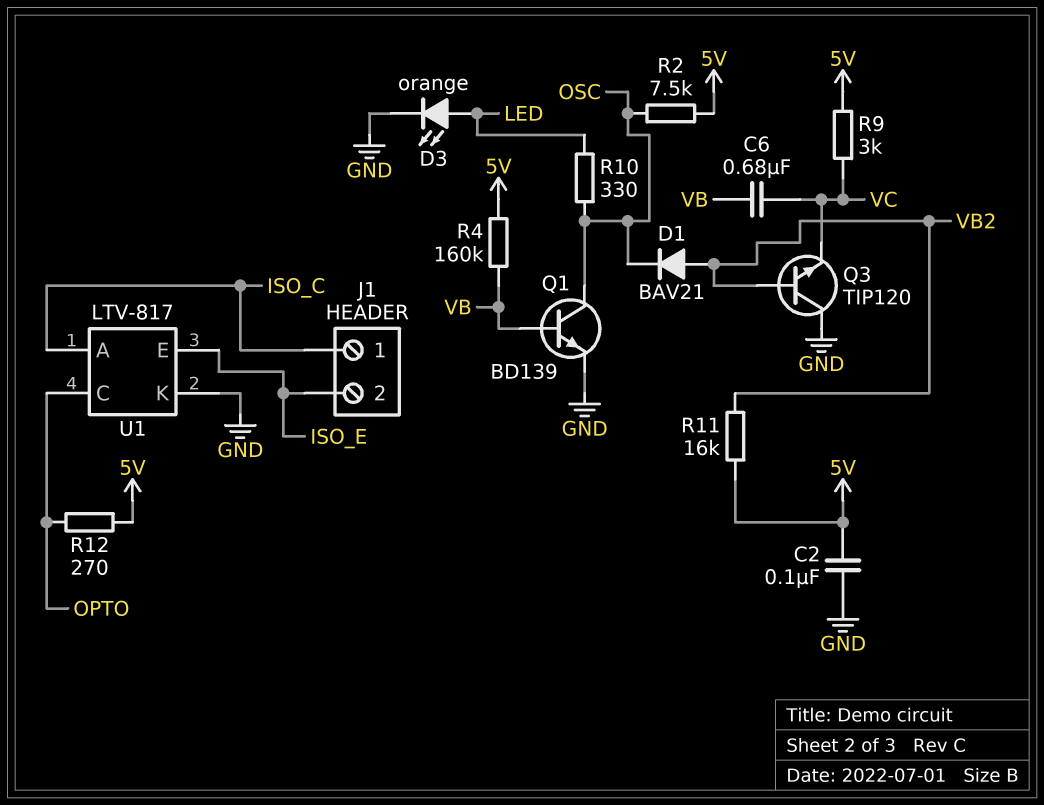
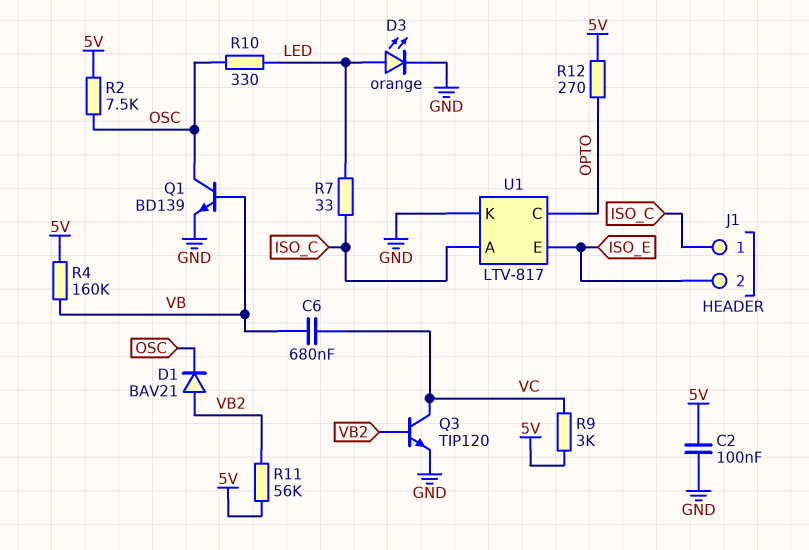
Q3: NPN TIP120 (B VB2, C GND, E VC) -> NPN TIP120 (B VB2, C VC, E GND)
R7: none -> 33 (ISO_C, LED)
R11: 16k (5V, VB2) -> 56k (5V, VB2)

